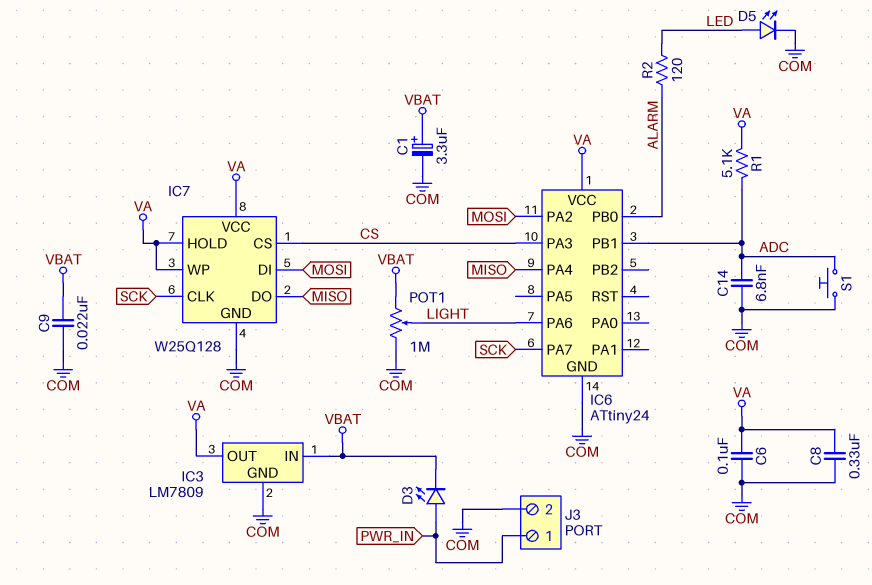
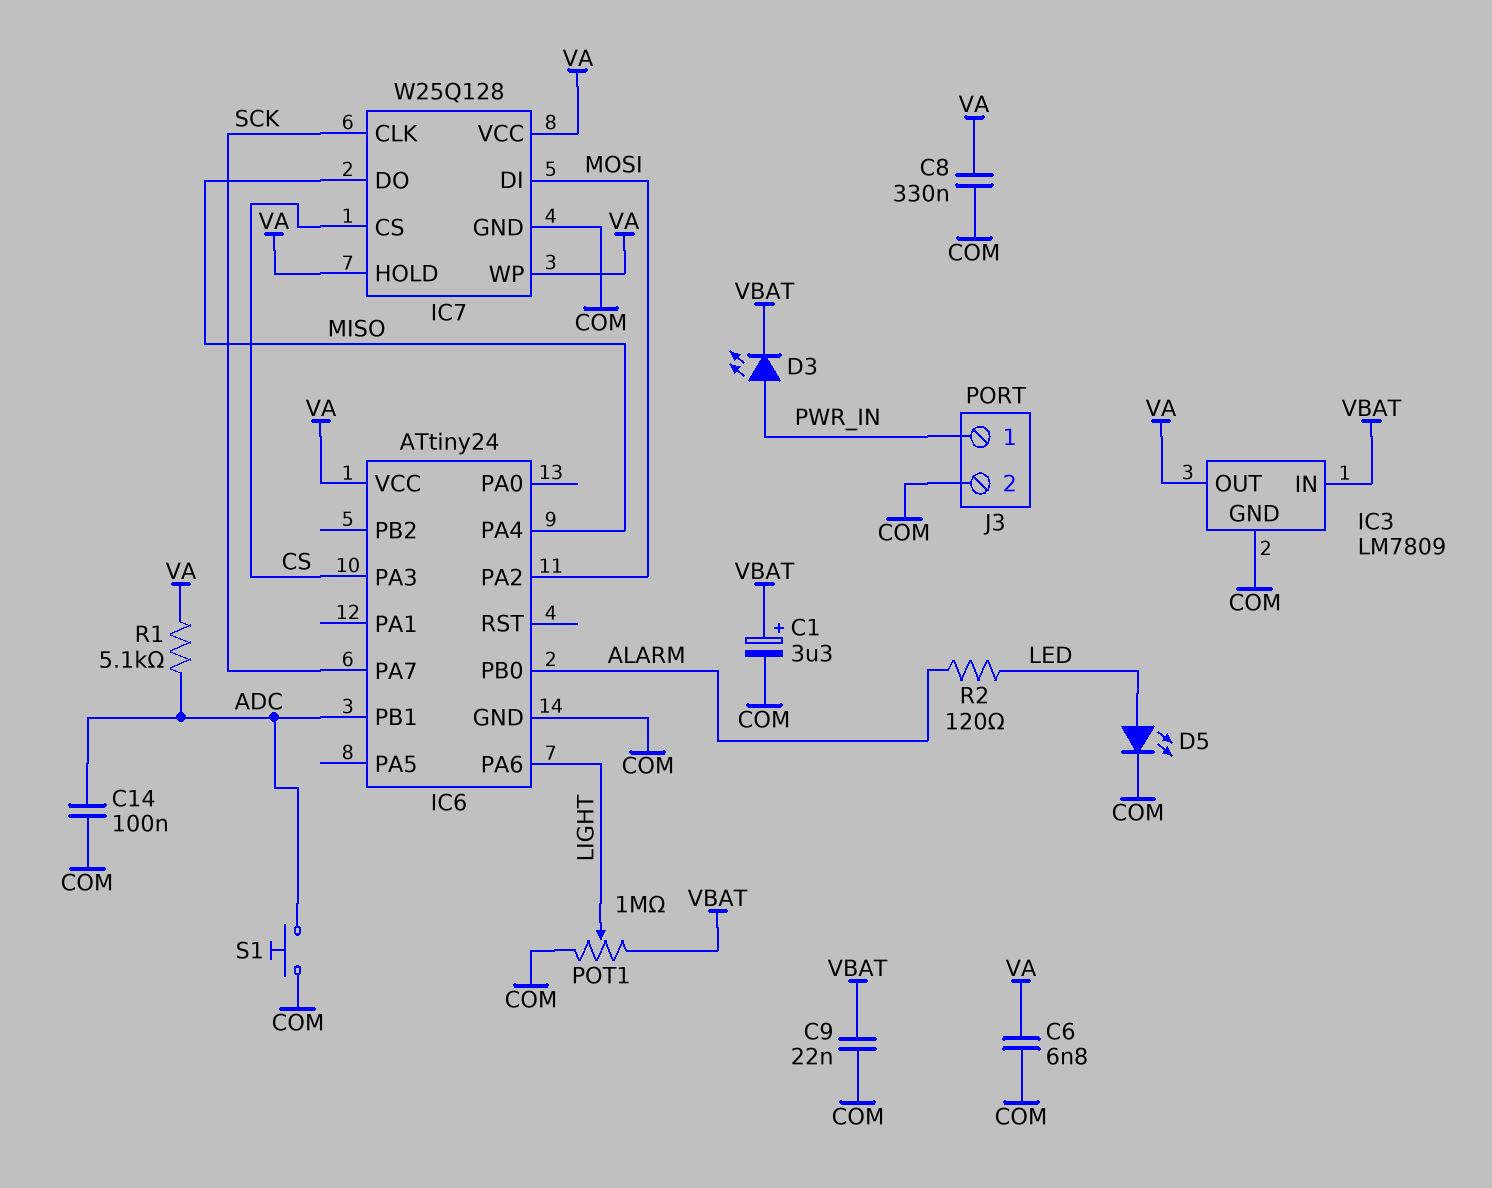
C6: 100nF (COM, VA) -> 6.8nF (COM, VA)
C14: 6.8nF (ADC, COM) -> 100nF (ADC, COM)

